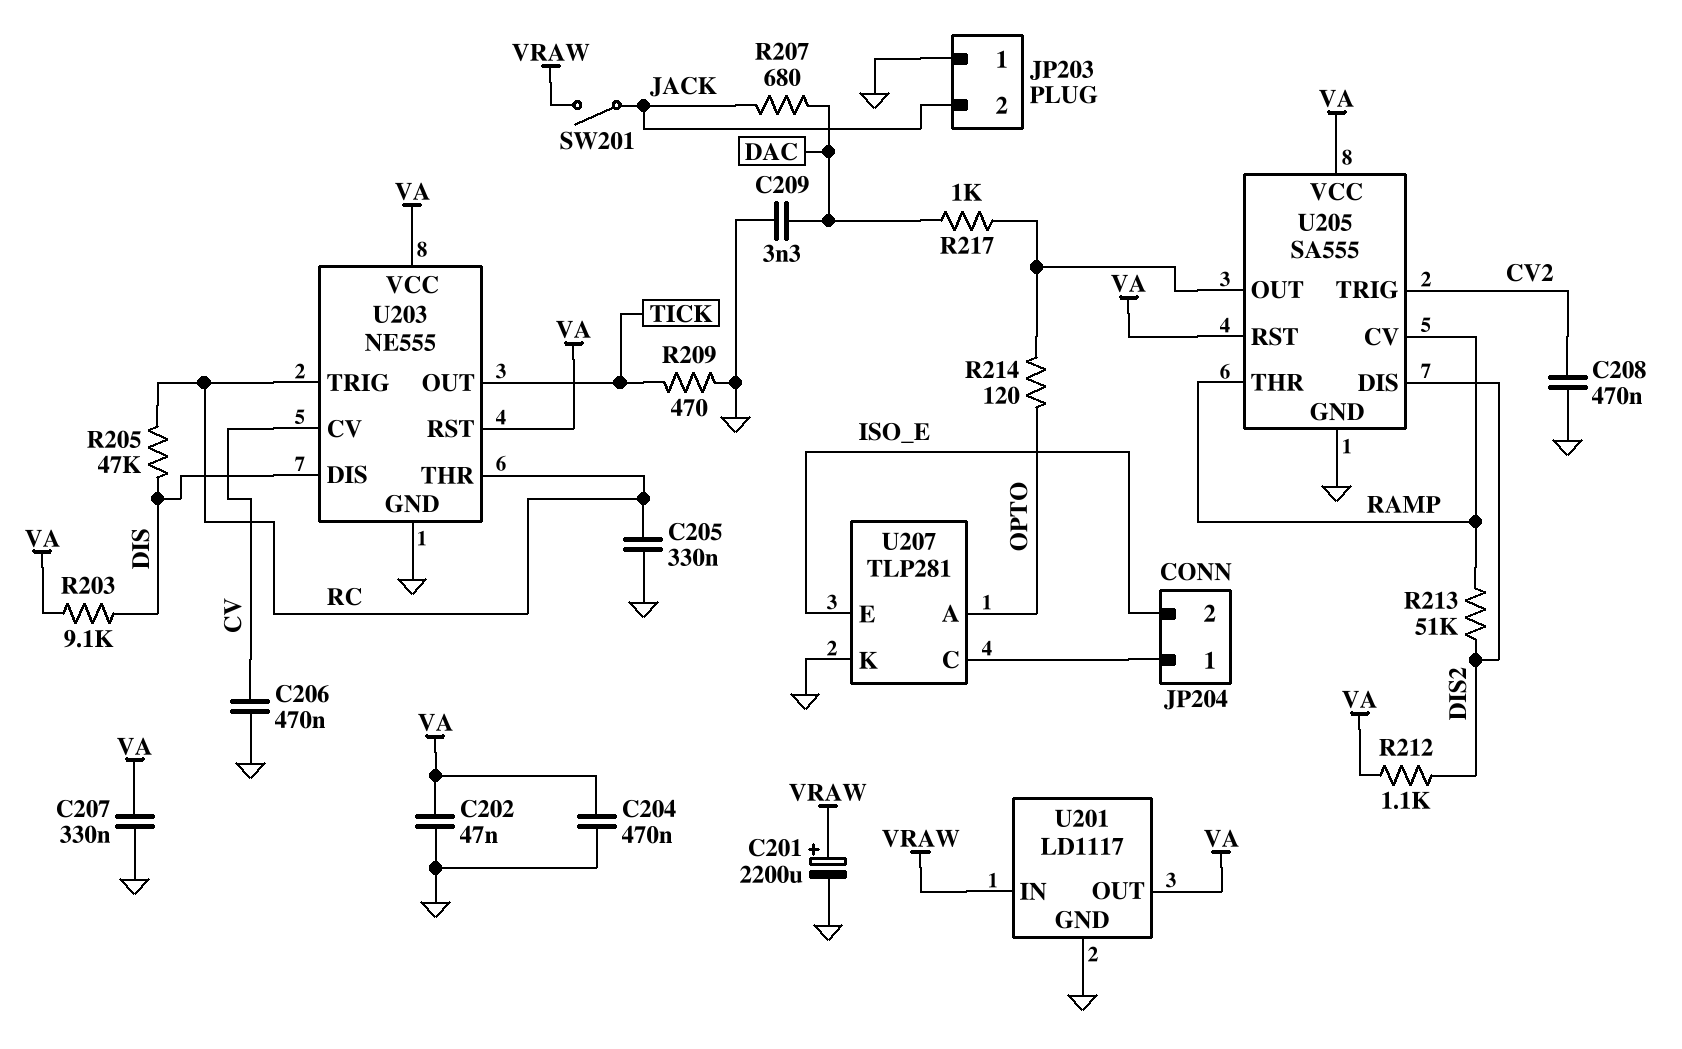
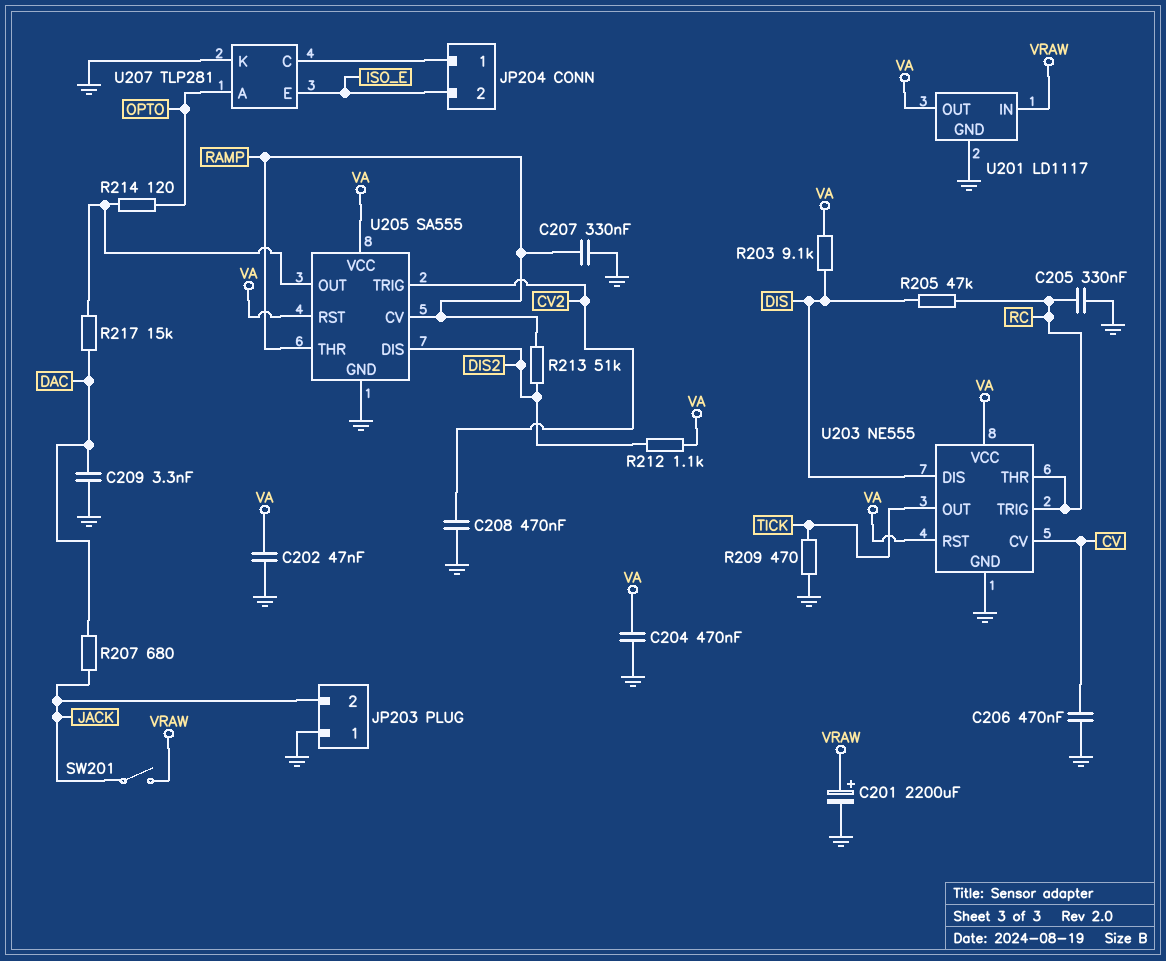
C207: 330nF (GND, VA) -> 330nF (GND, RAMP)
R217: 1k (DAC, U205/OUT) -> 15k (DAC, U205/OUT)

